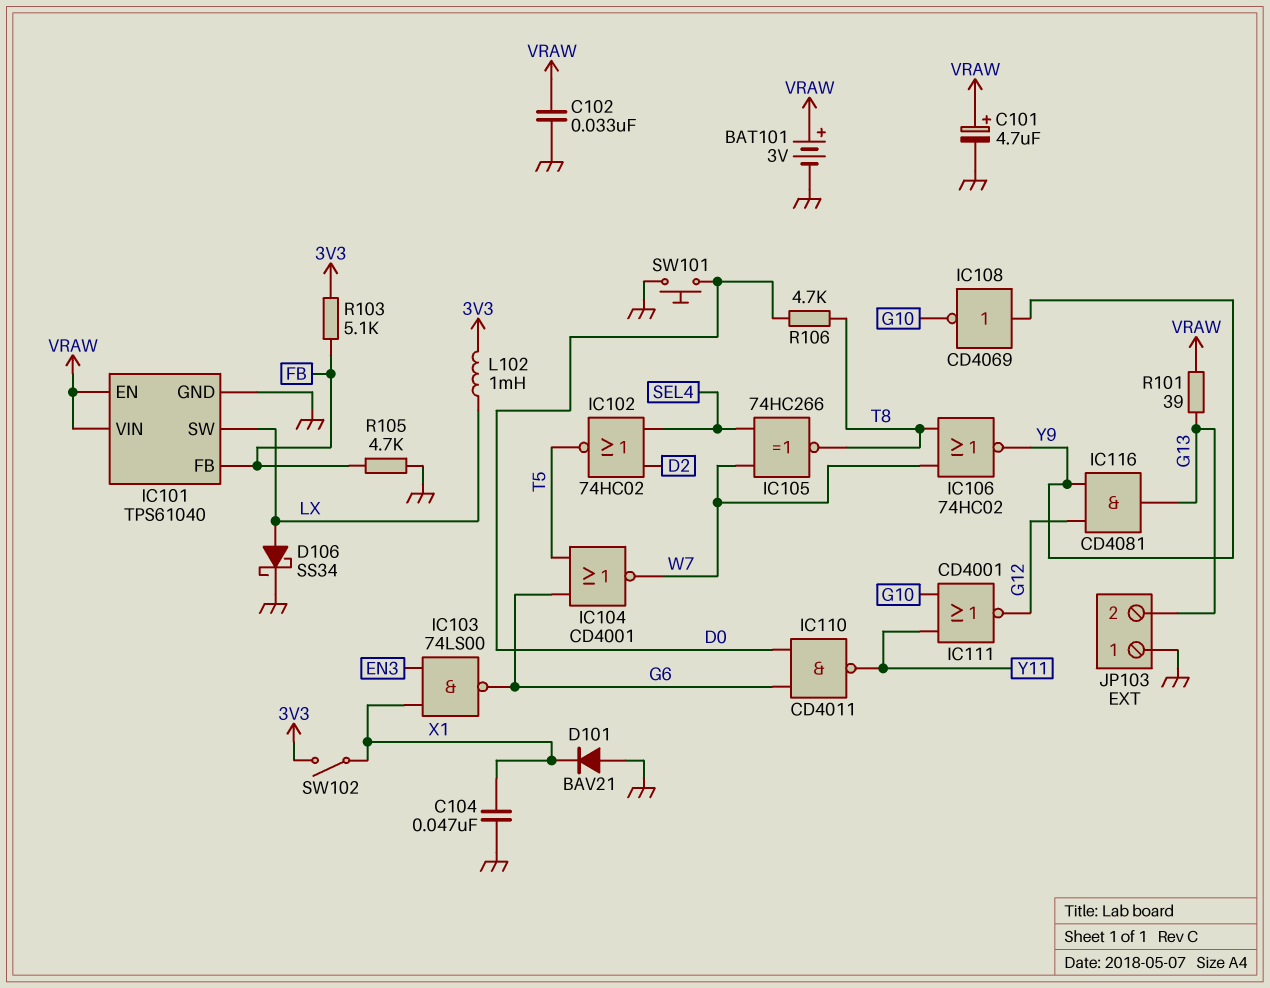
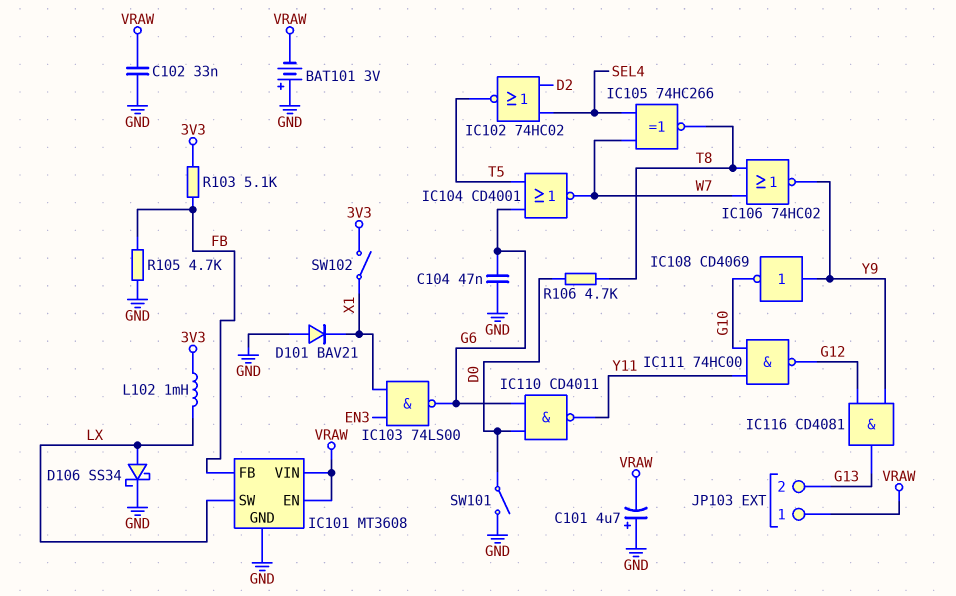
BAT101: 3V (plus VRAW, minus GND) -> 3V (plus GND, minus VRAW)
C101: 4.7uF (plus VRAW, minus GND) -> 4.7uF (plus GND, minus VRAW)
C104: 47nF (GND, X1) -> 47nF (G6, GND)
IC101: TPS61040 -> MT3608
IC111: NOR CD4001 (in G10, in Y11, out G12) -> NAND 74HC00 (in G10, in Y11, out G12)
JP103 pin 1: GND -> VRAW
R101: 39 (G13, VRAW) -> none
SW101: button (D0, GND) -> switch (D0, GND)

